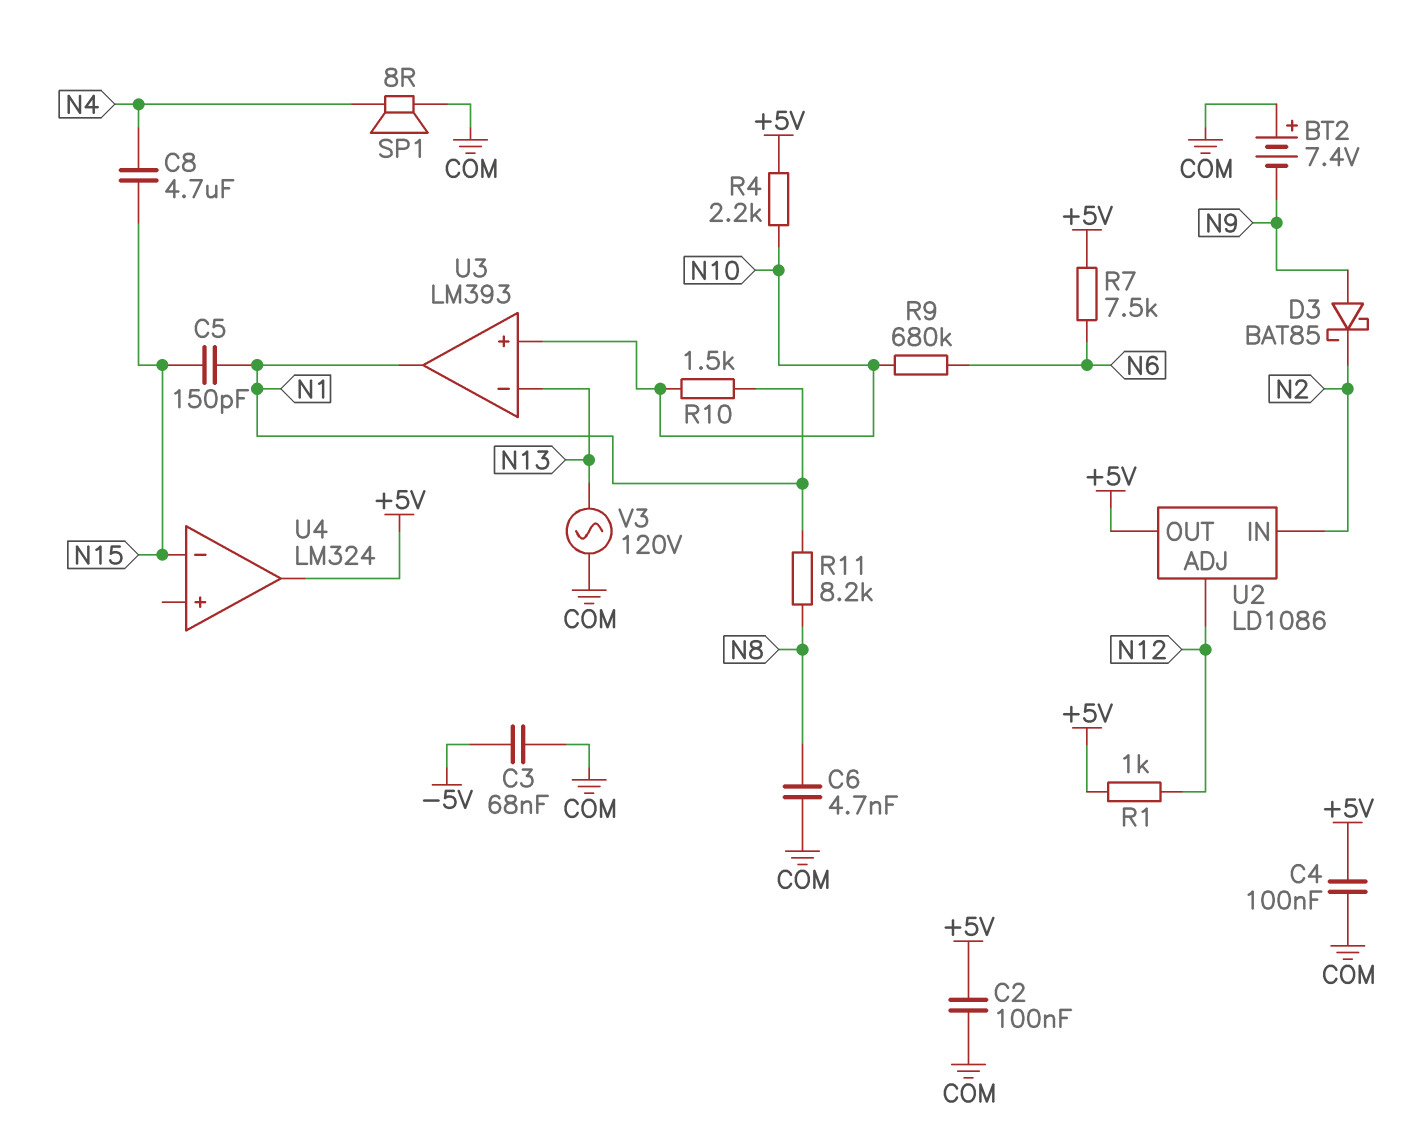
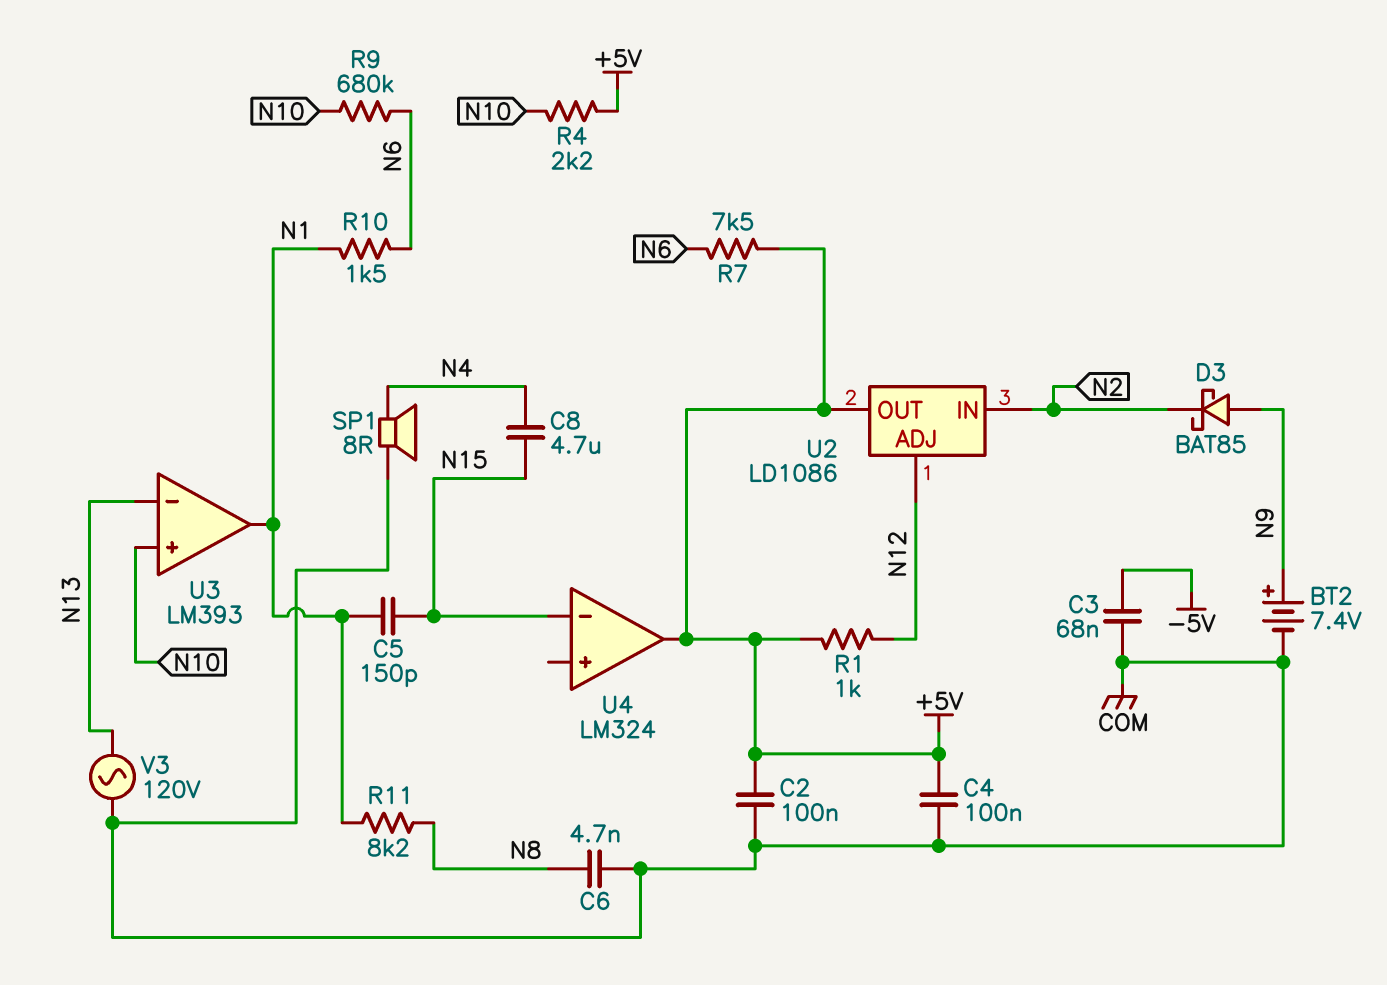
BT2: 7.4V (plus COM, minus N9) -> 7.4V (plus N9, minus COM)
R10: 1.5k (N1, N10) -> 1.5k (N1, N6)

